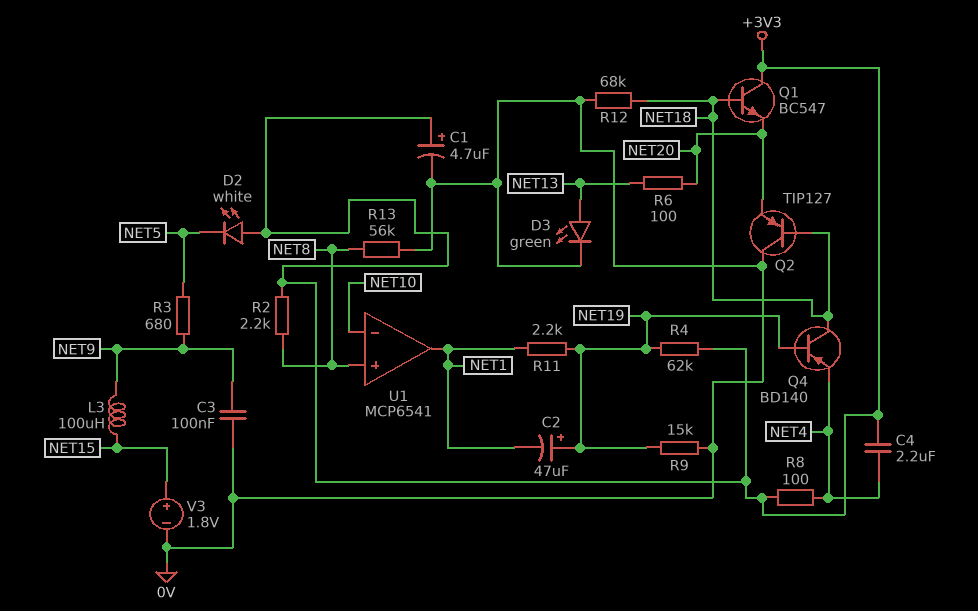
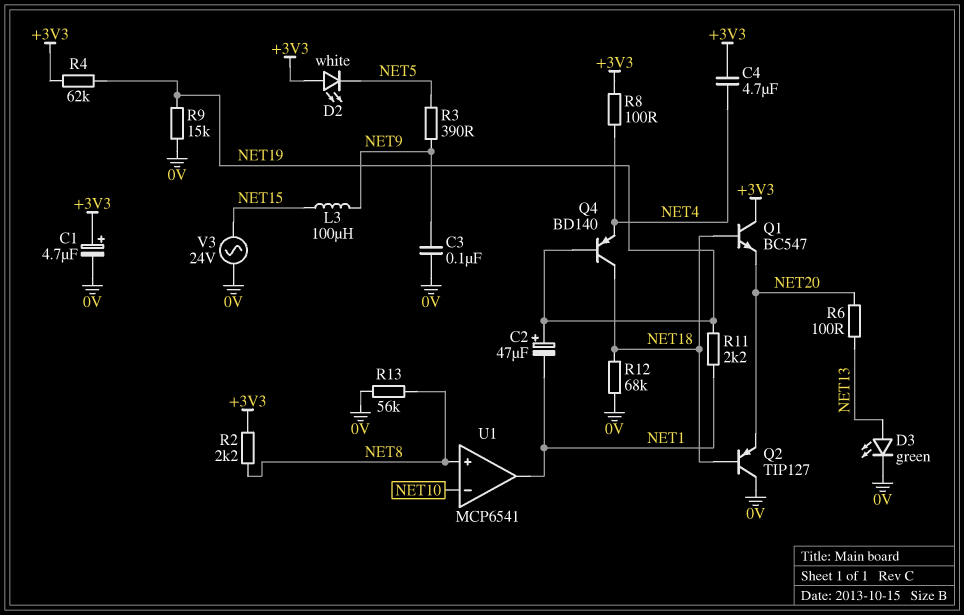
C4: 2.2uF (+3V3, NET4) -> 4.7uF (+3V3, NET4)
R3: 680 (NET5, NET9) -> 390 (NET5, NET9)
V3: 1.8V (plus NET15, minus 0V) -> AC 24V (0V, NET15)

